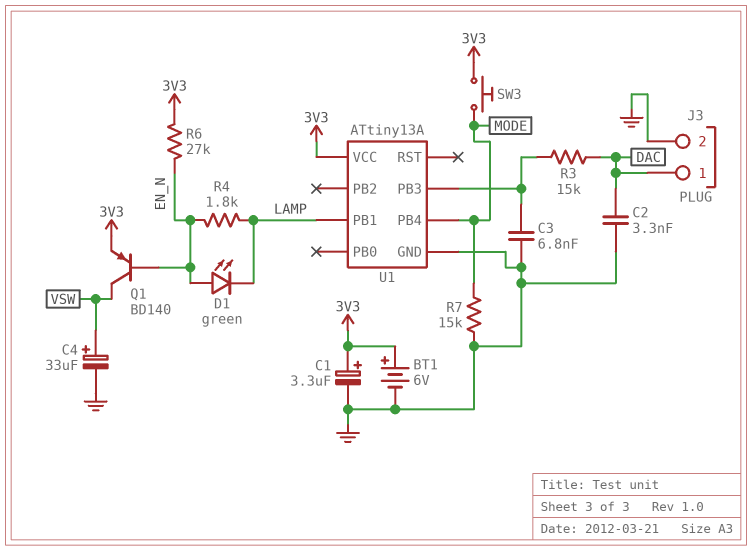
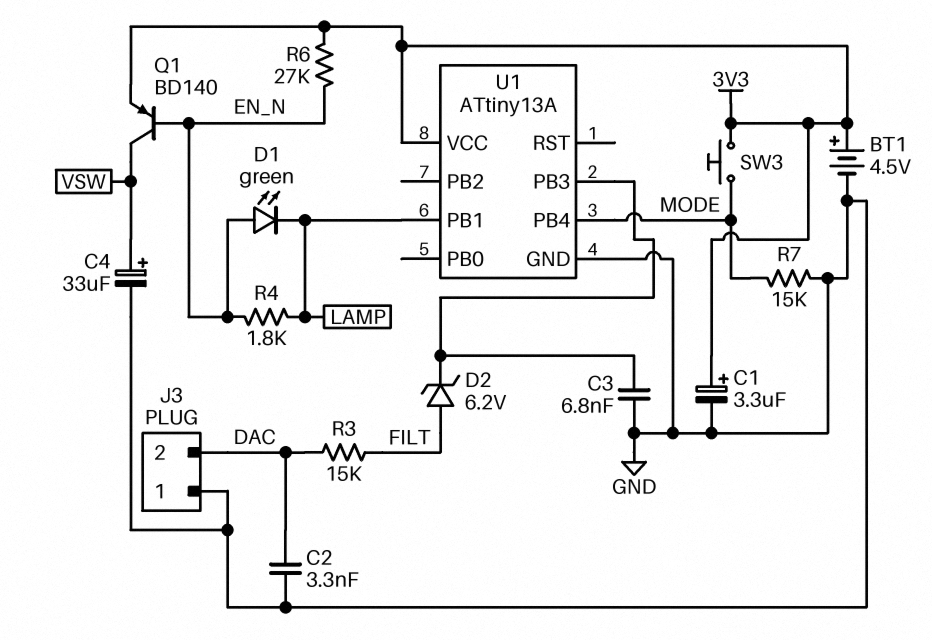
BT1: 6V (plus 3V3, minus GND) -> 4.5V (plus 3V3, minus GND)
D2: none -> zener 6.2V (A FILT, K U1/PB3)
J3 pin 1: DAC -> GND
J3 pin 2: GND -> DAC
R3: 15k (DAC, U1/PB3) -> 15k (DAC, FILT)

